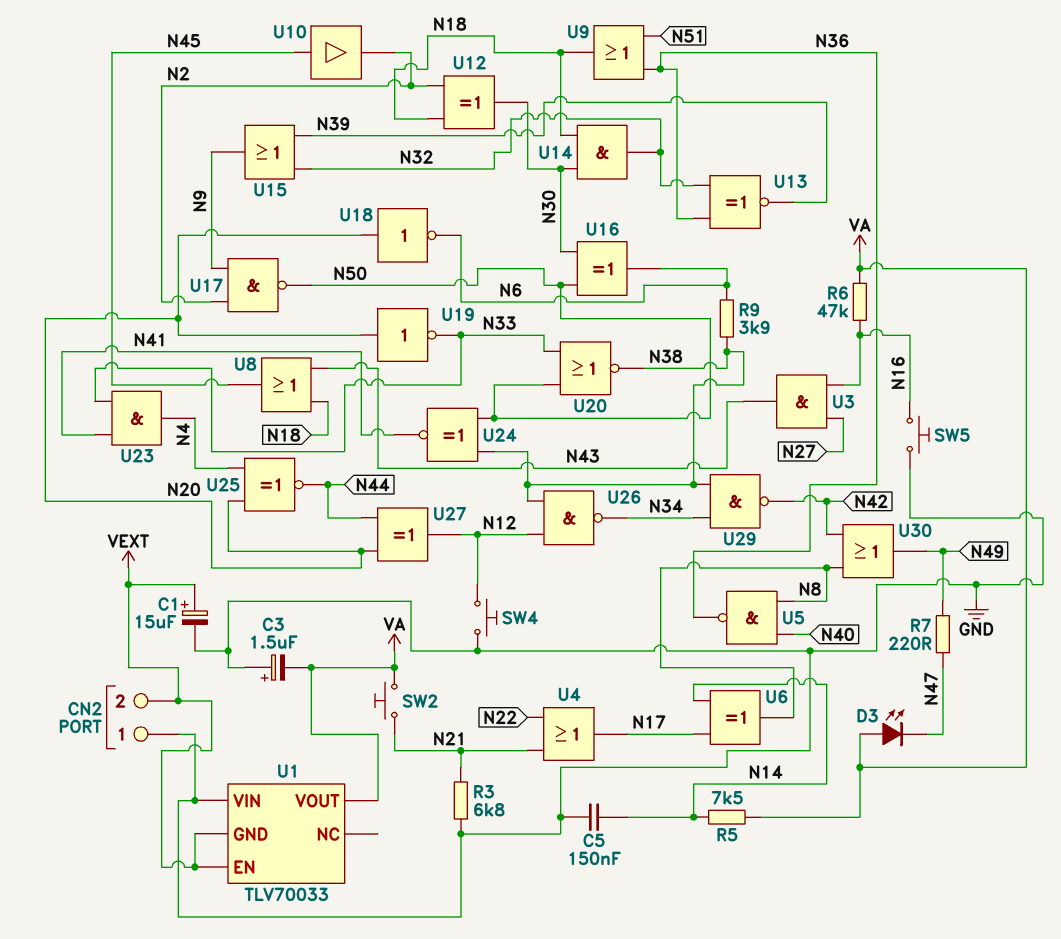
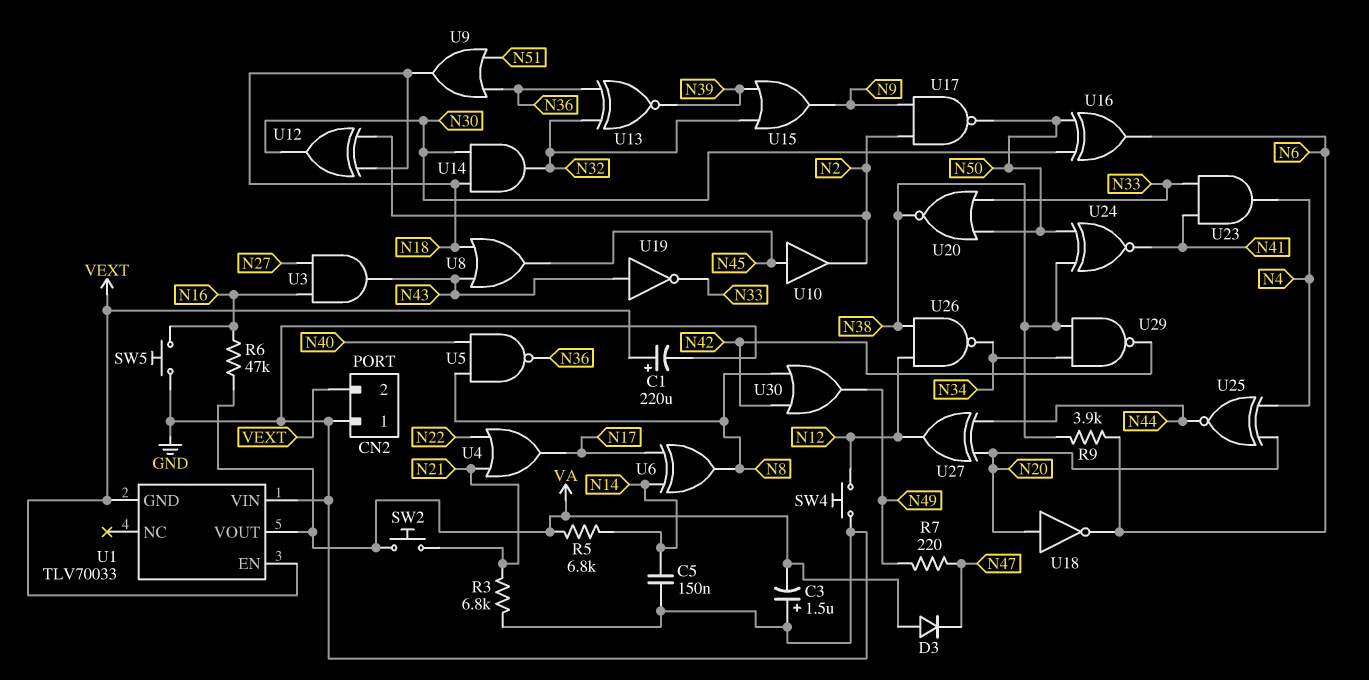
C1: 15uF (plus VEXT, minus GND) -> 220uF (plus VEXT, minus GND)
D3: LED (A VA, K N47) -> diode (A VA, K N47)
R5: 7.5k (N14, VA) -> 6.8k (N14, VA)
U19: NOT (in N20, out N33) -> NOT (in N43, out N33)

